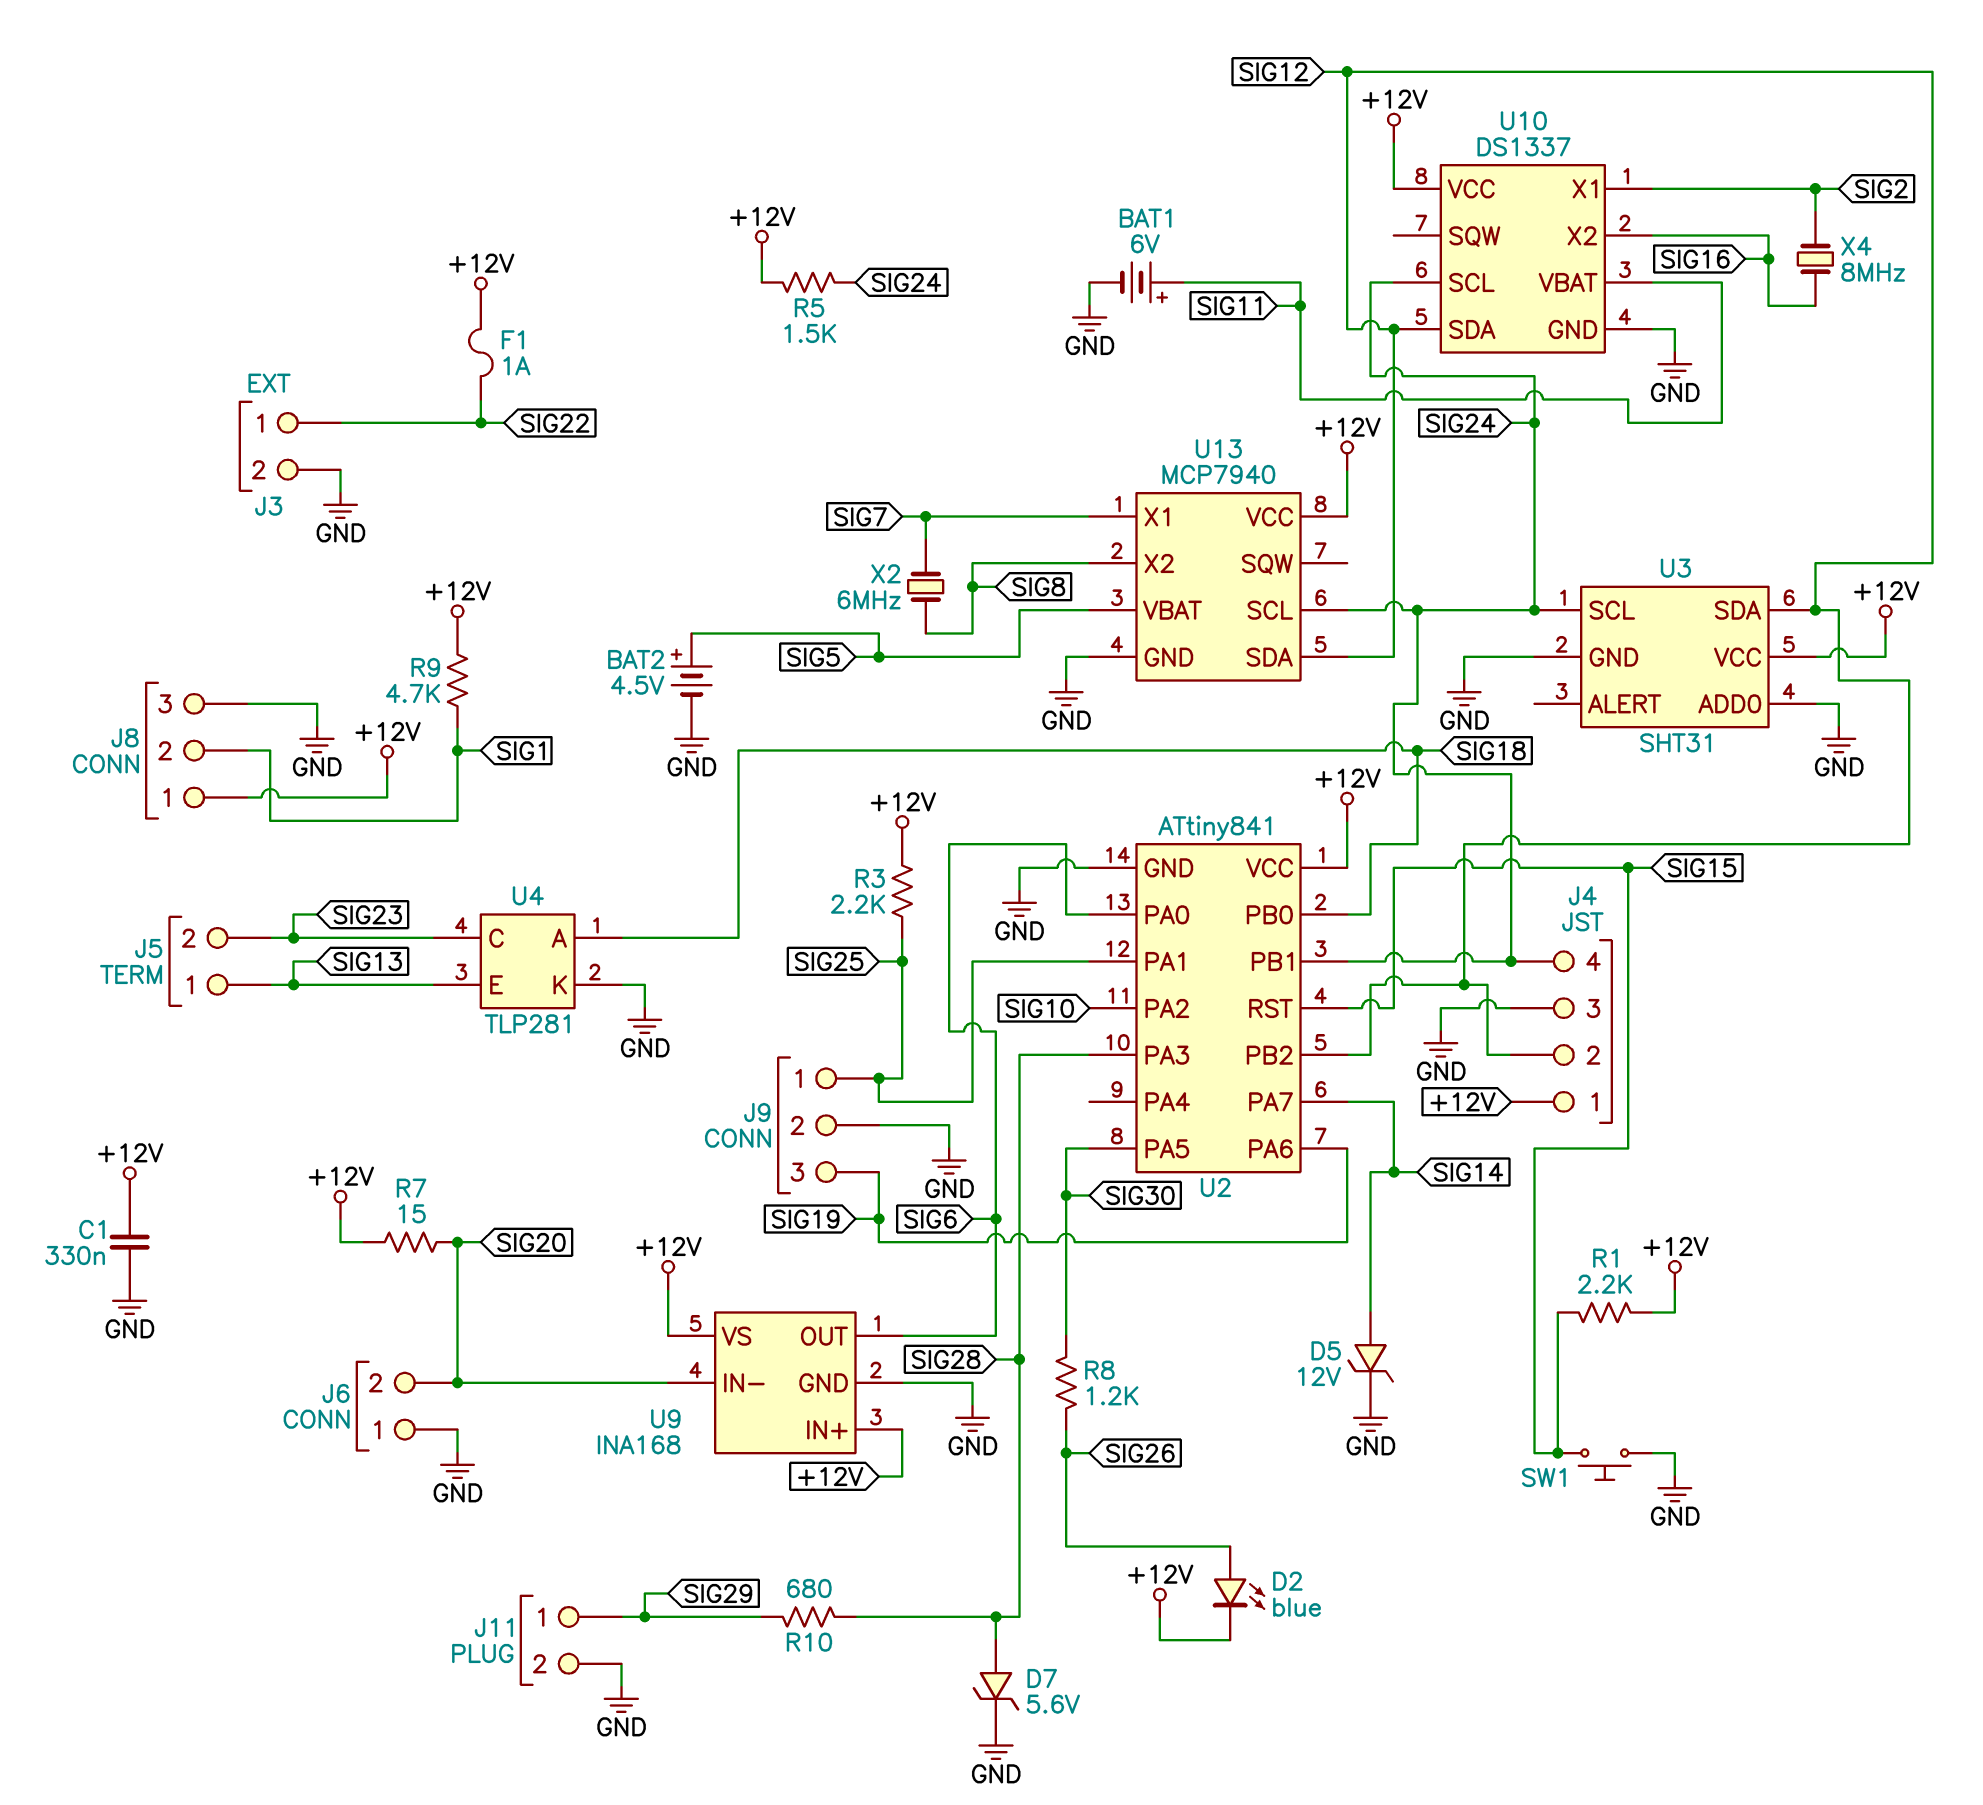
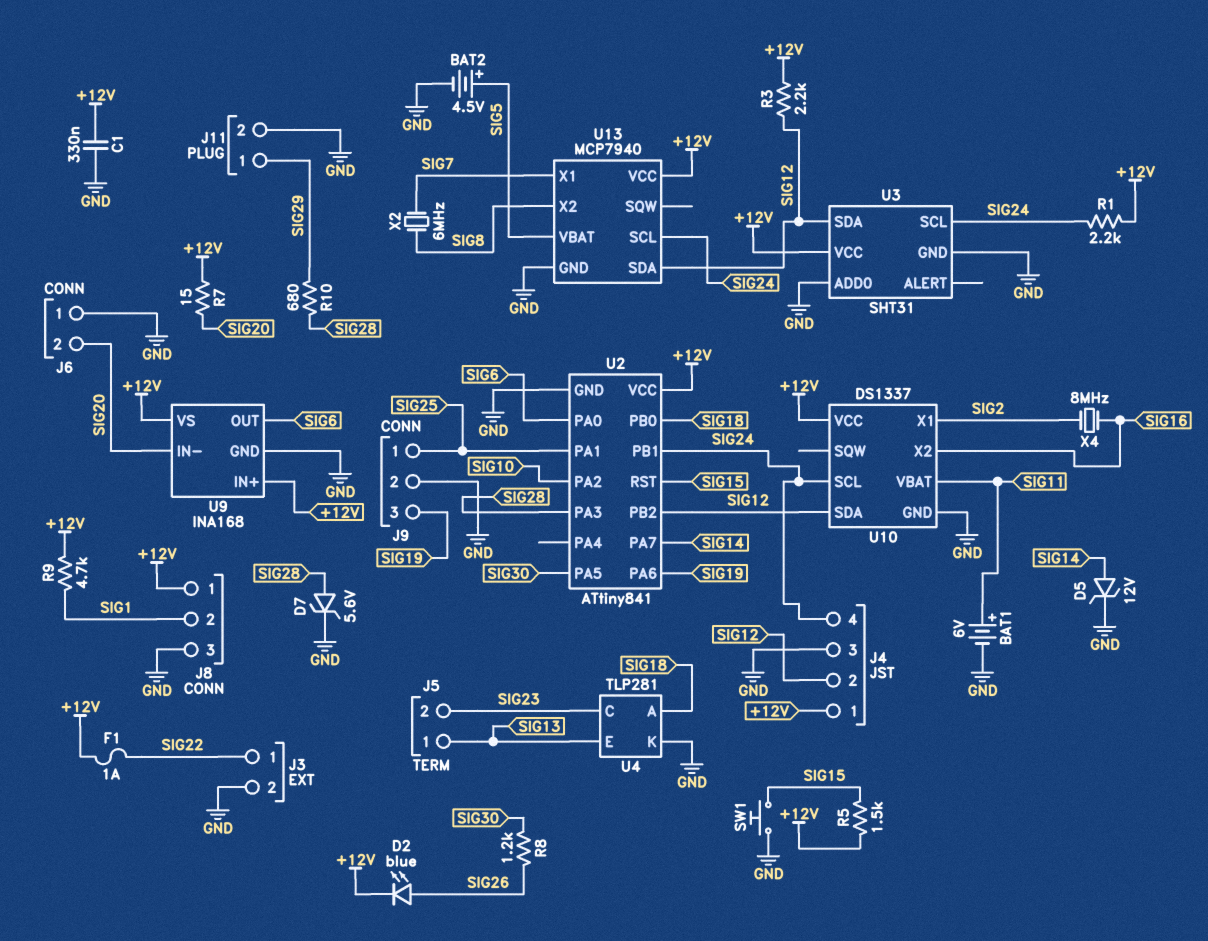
R1: 2.2k (+12V, SIG15) -> 2.2k (+12V, SIG24)
R3: 2.2k (+12V, SIG25) -> 2.2k (+12V, SIG12)
R5: 1.5k (+12V, SIG24) -> 1.5k (+12V, SIG15)

